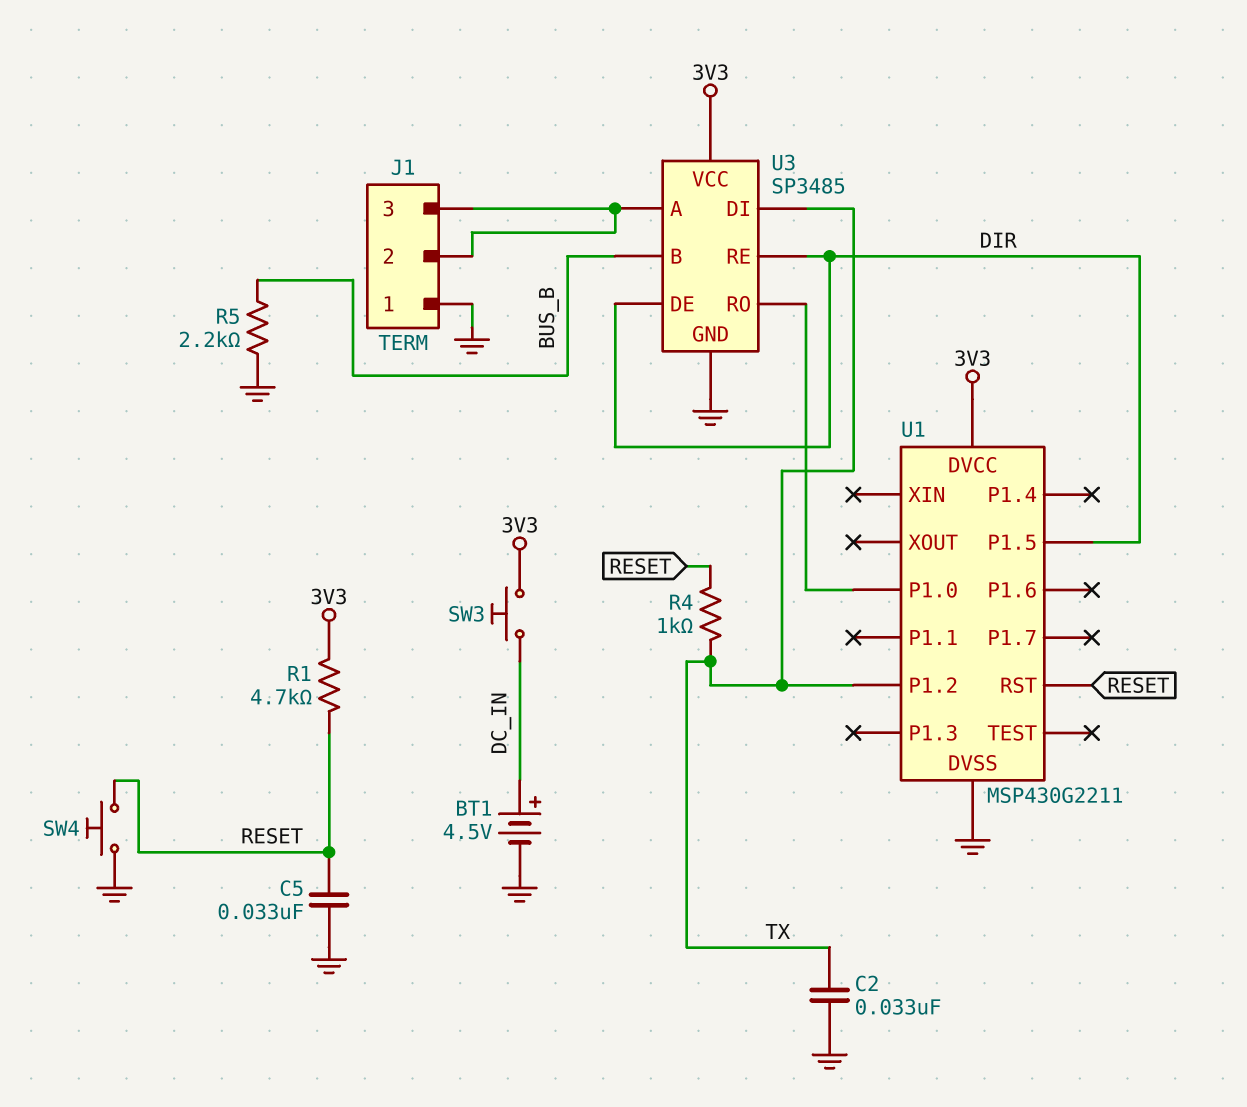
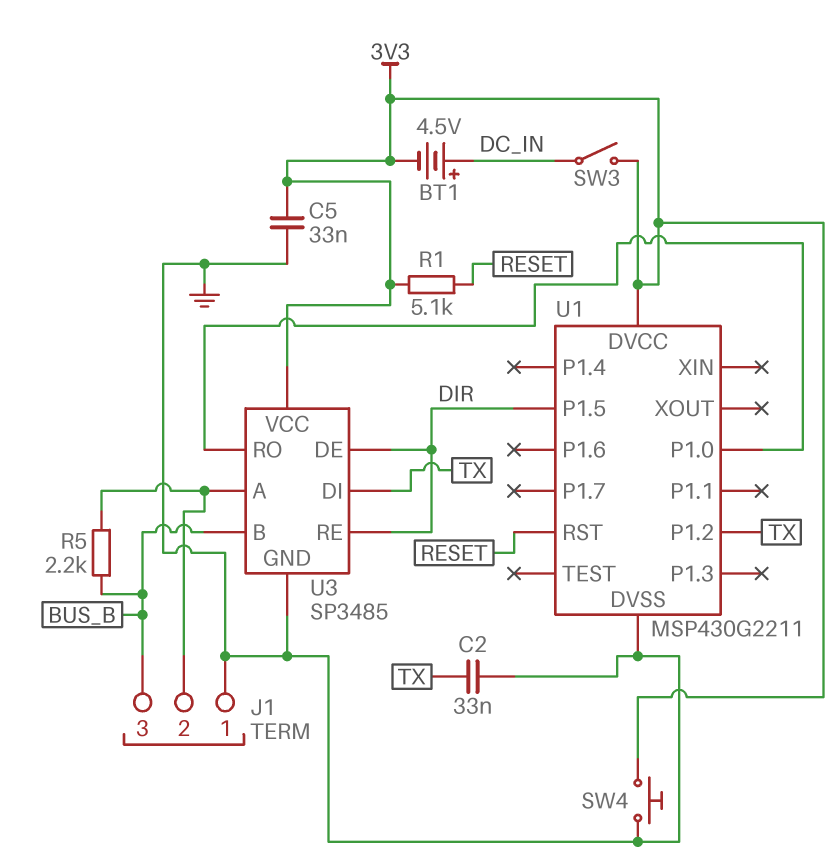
BT1: 4.5V (plus DC_IN, minus GND) -> 4.5V (plus DC_IN, minus 3V3)
C5: 33nF (GND, RESET) -> 33nF (3V3, GND)
J1 pin 3: J1/2 -> BUS_B
R1: 4.7k (3V3, RESET) -> 5.1k (3V3, RESET)
R4: 1k (RESET, TX) -> none
R5: 2.2k (BUS_B, GND) -> 2.2k (BUS_B, J1/2)
SW3: button (3V3, DC_IN) -> switch (3V3, DC_IN)
SW4: button (GND, RESET) -> button (3V3, GND)

